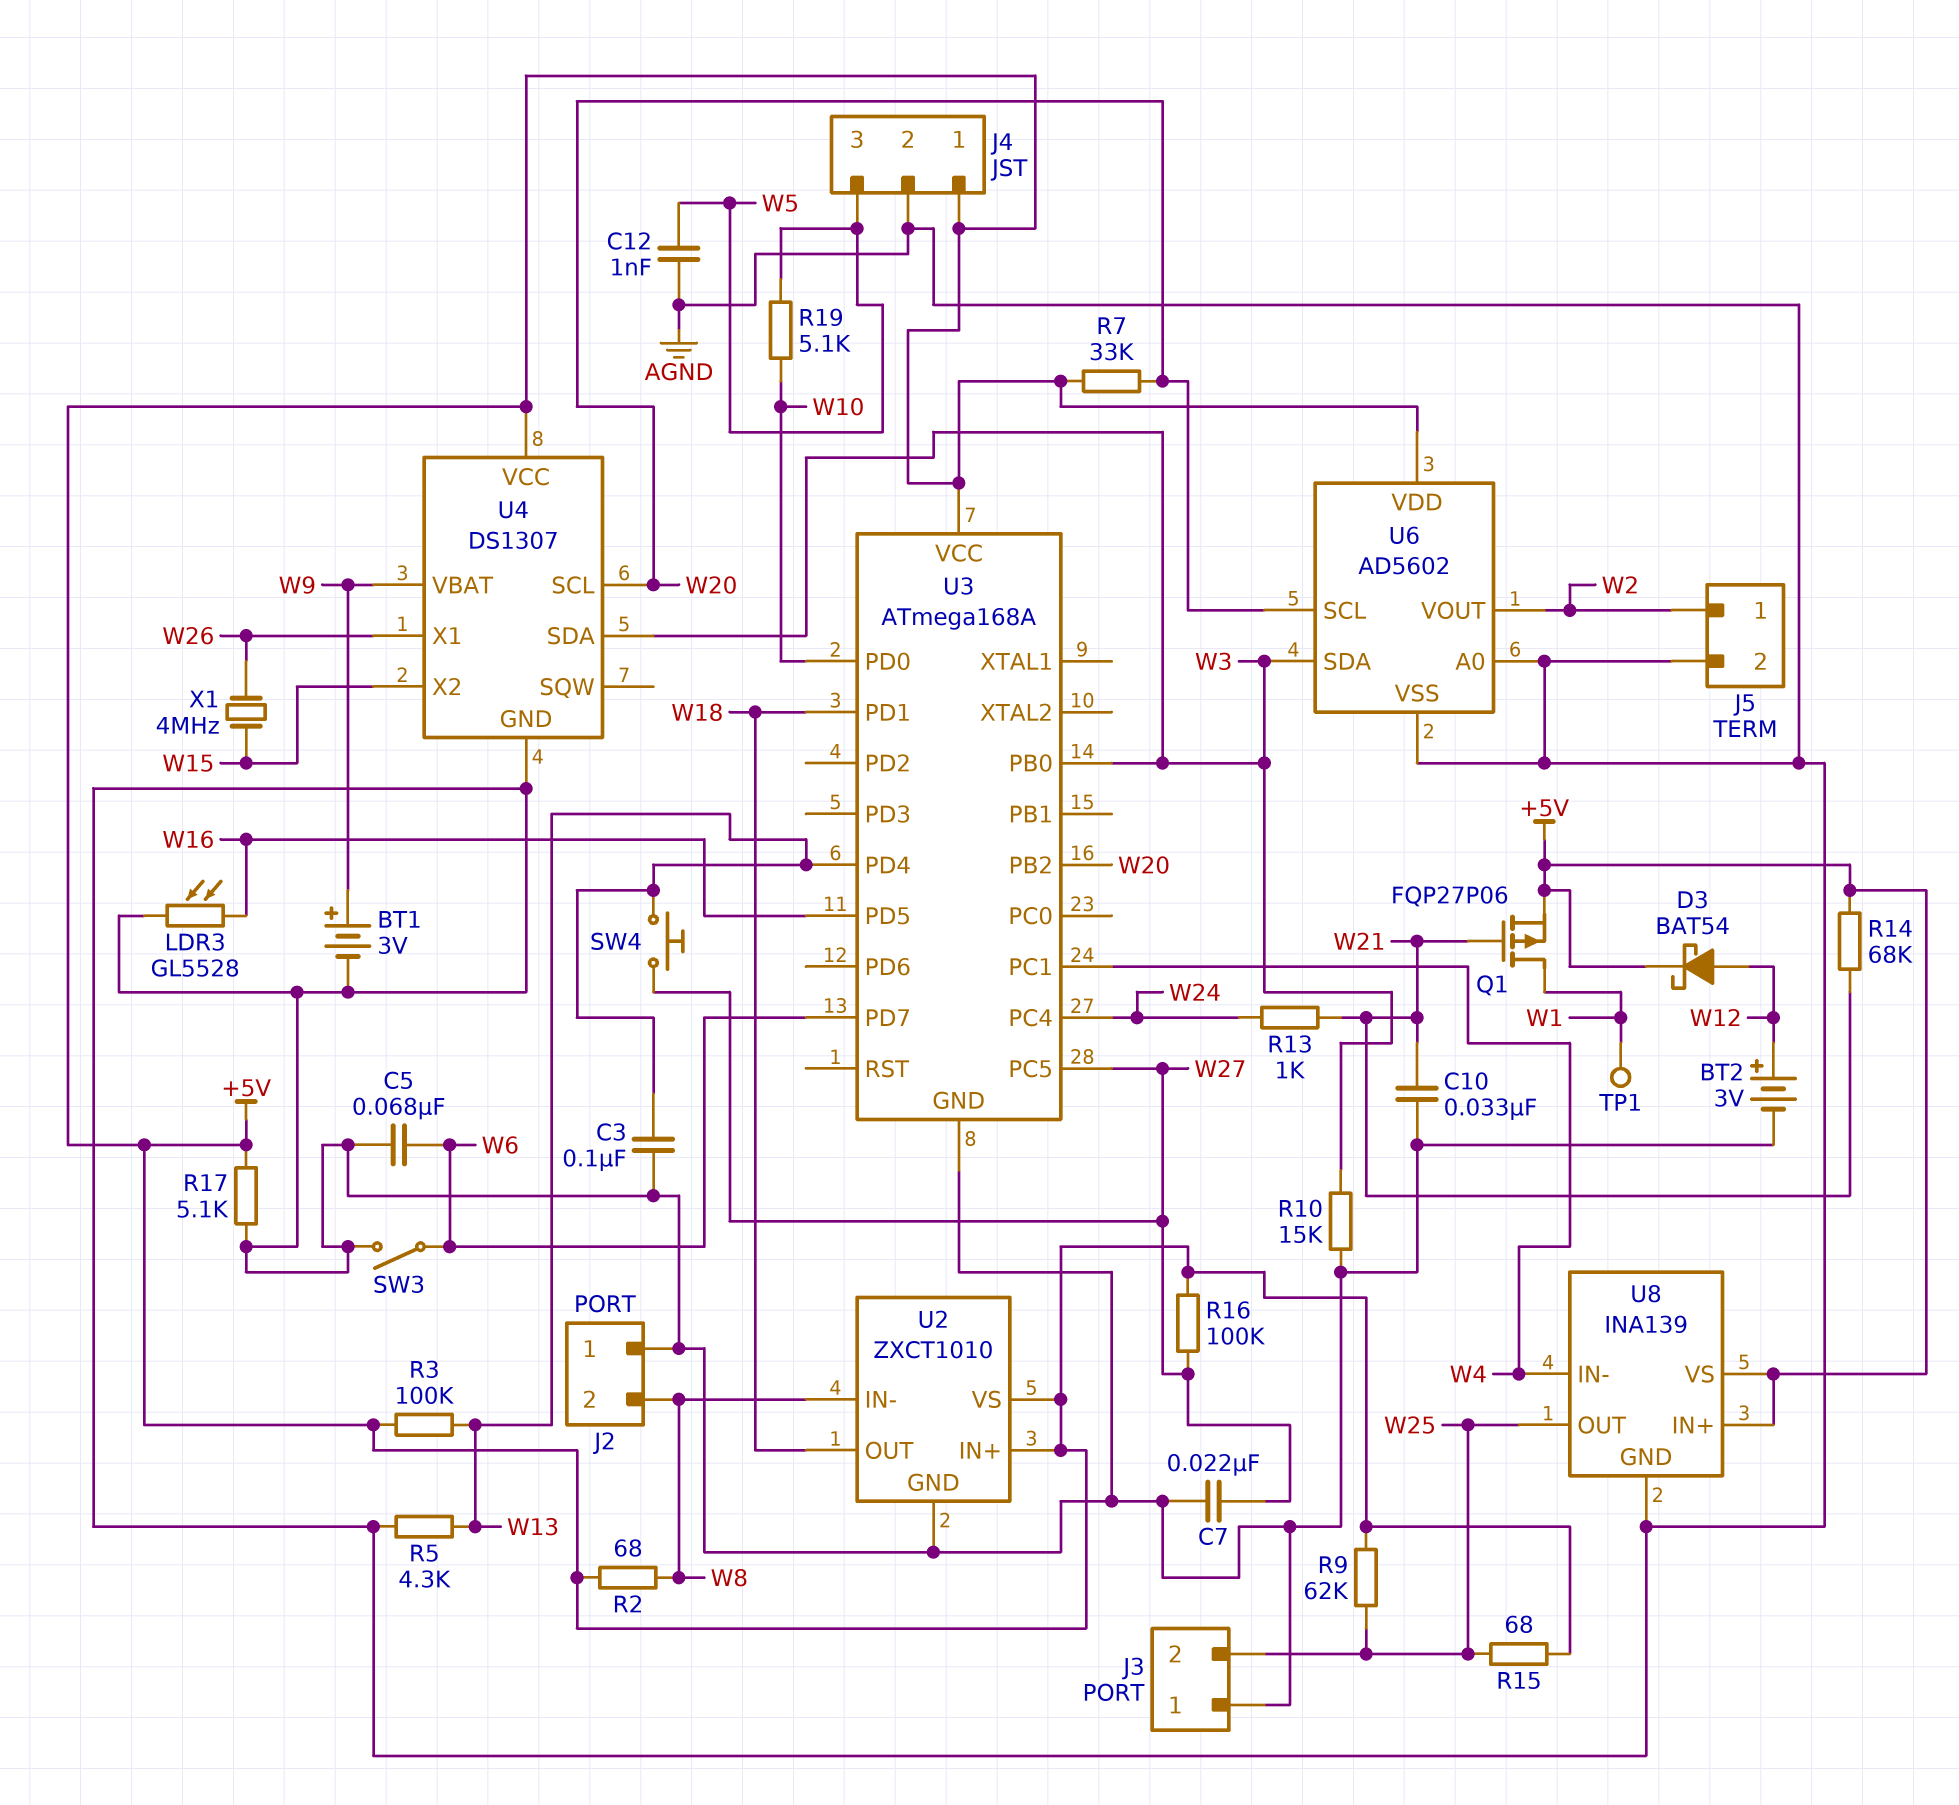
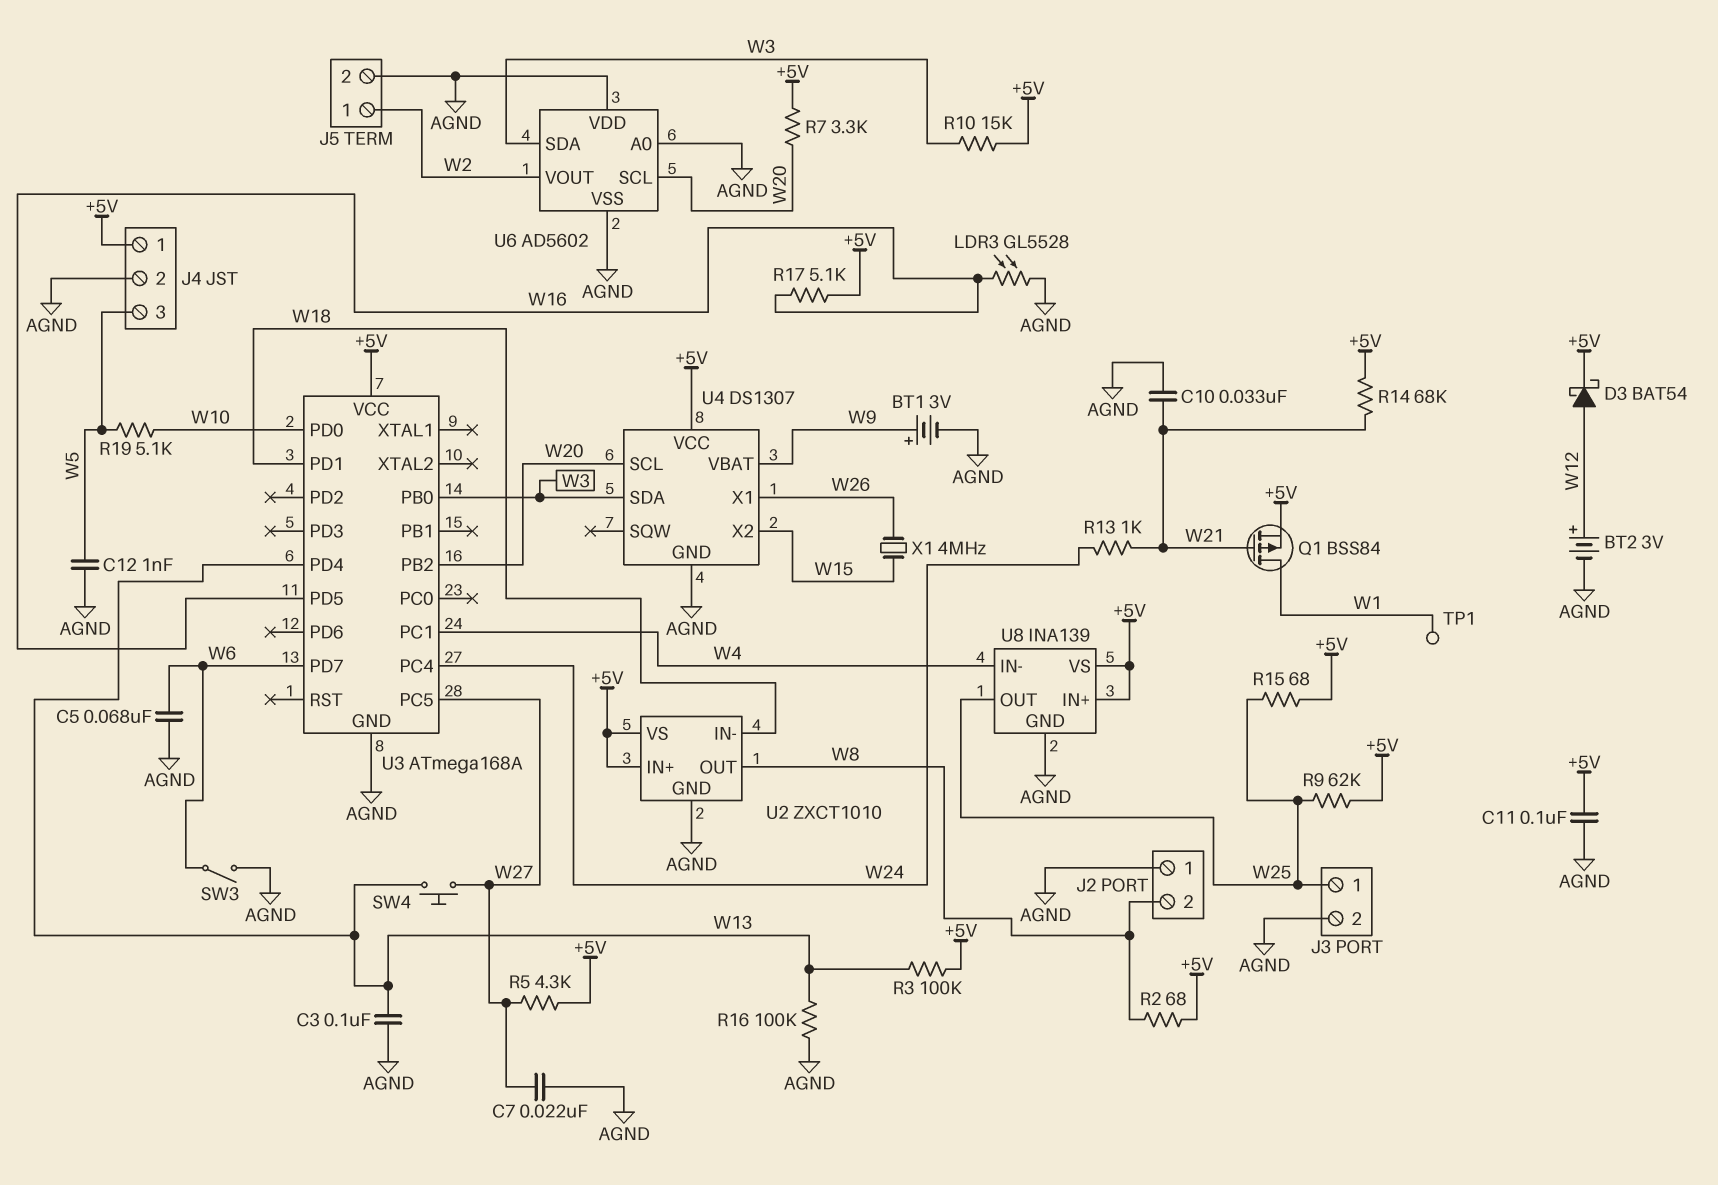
C11: none -> 100nF (+5V, AGND)
J3 pin 1: AGND -> W25
J3 pin 2: W25 -> AGND
Q1: PMOS FQP27P06 (G W21, D W1, S +5V) -> PMOS BSS84 (G W21, D W1, S +5V)
R5: 4.3k (AGND, W13) -> 4.3k (+5V, W27)
R7: 33k (+5V, W20) -> 3.3k (+5V, W20)
R10: 15k (AGND, W3) -> 15k (+5V, W3)
R16: 100k (+5V, W27) -> 100k (AGND, W13)
R17: 5.1k (+5V, AGND) -> 5.1k (+5V, W16)
U2 pin IN-: W8 -> W18
U2 pin OUT: W18 -> W8
U6 pin VDD: +5V -> AGND

